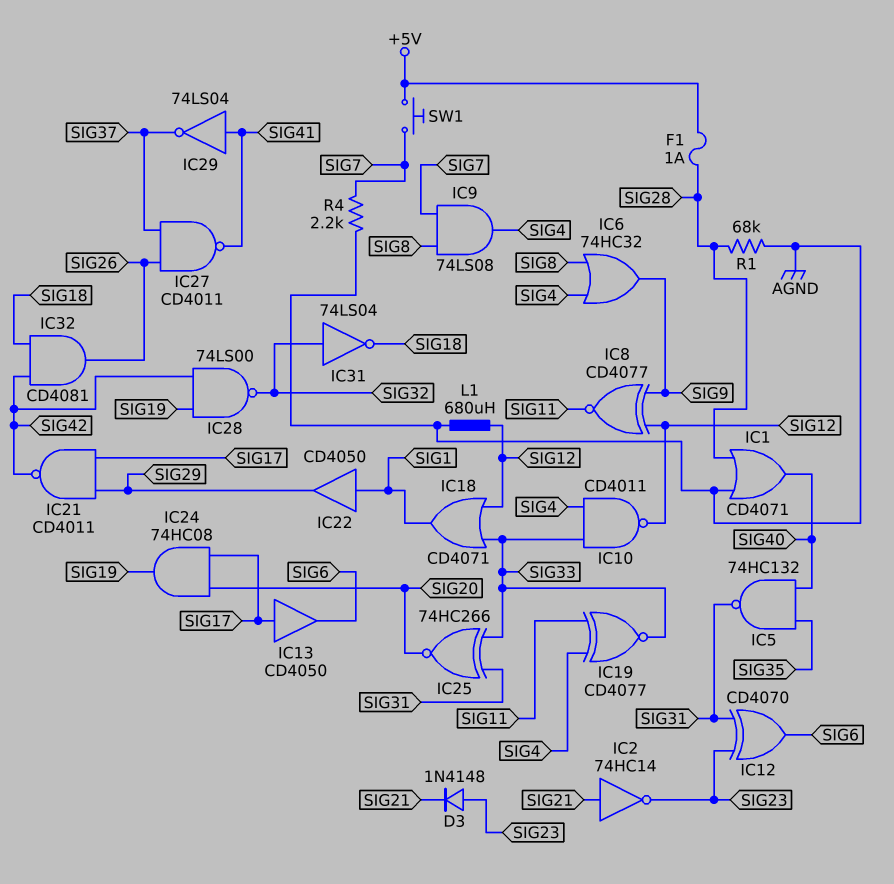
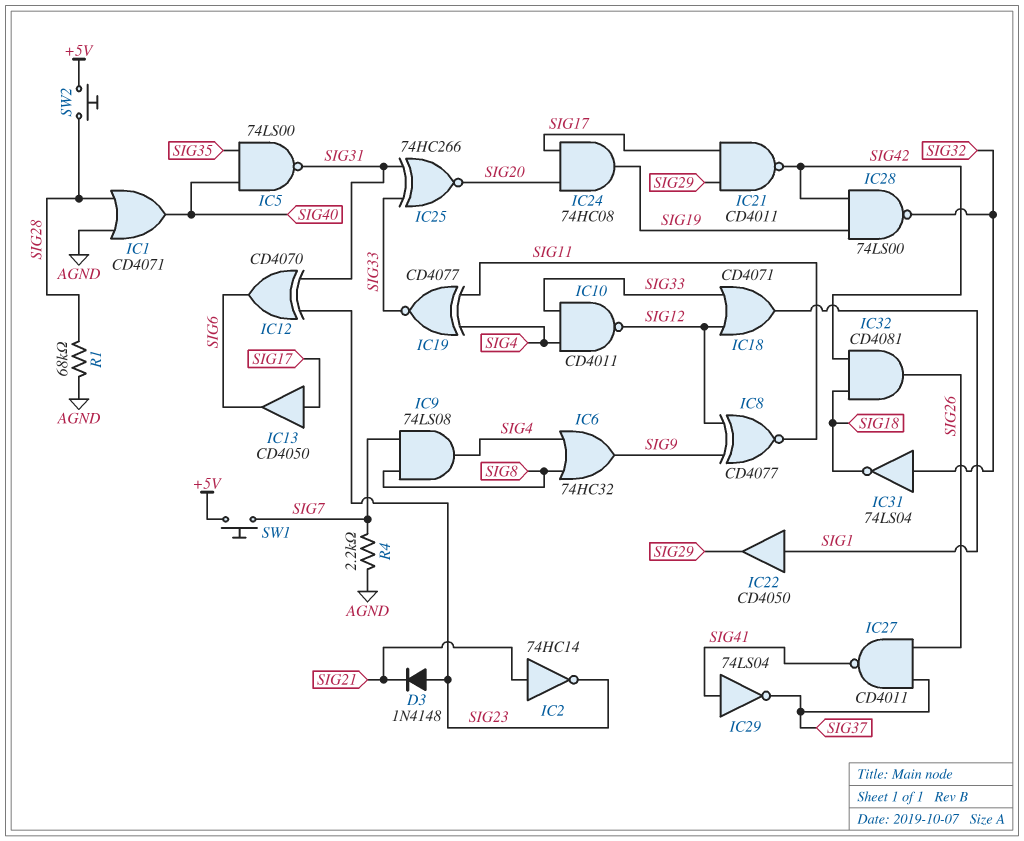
F1: 1A (+5V, SIG28) -> none
IC5: NAND 74HC132 (in SIG35, in SIG40, out SIG31) -> NAND 74LS00 (in SIG35, in SIG40, out SIG31)
L1: 680uH (AGND, SIG12) -> none
SW2: none -> button (+5V, SIG28)

